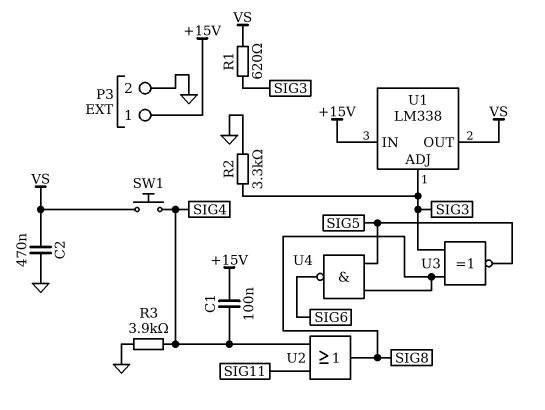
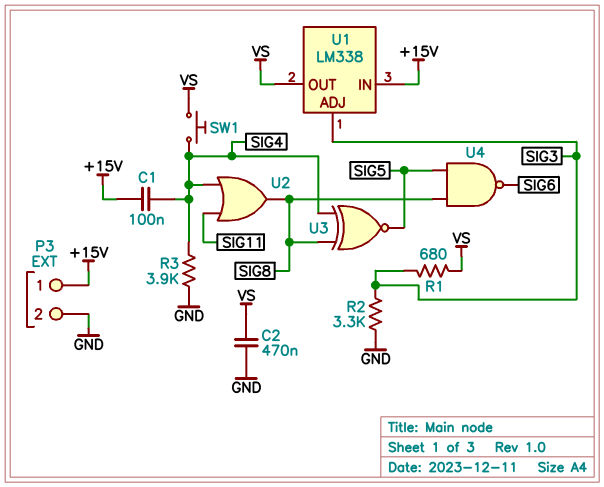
R1: 620 (SIG3, VS) -> 680 (SIG3, VS)
U3: XNOR (in SIG3, in SIG8, out SIG5) -> XNOR (in SIG4, in SIG8, out SIG5)

